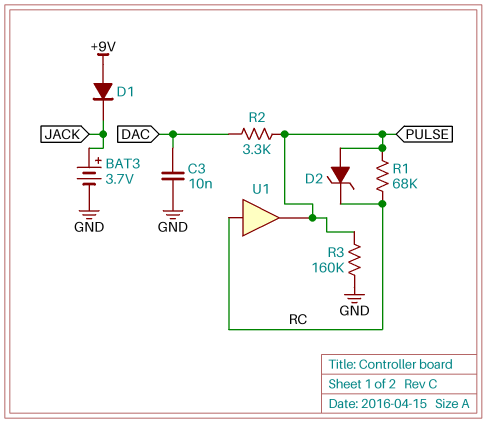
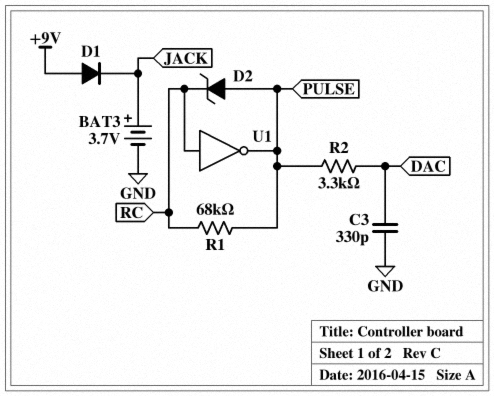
C3: 10nF (DAC, GND) -> 330pF (DAC, GND)
R3: 160k (GND, PULSE) -> none
U1: buffer (in RC, out PULSE) -> NOT (in RC, out PULSE)

